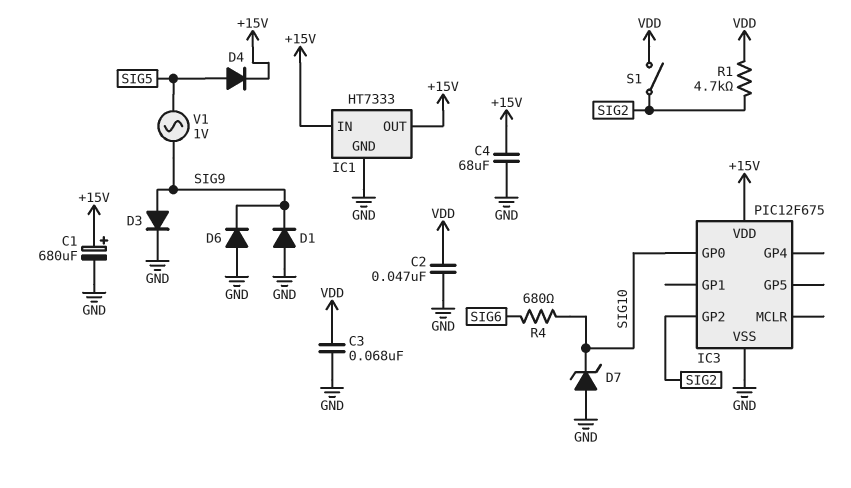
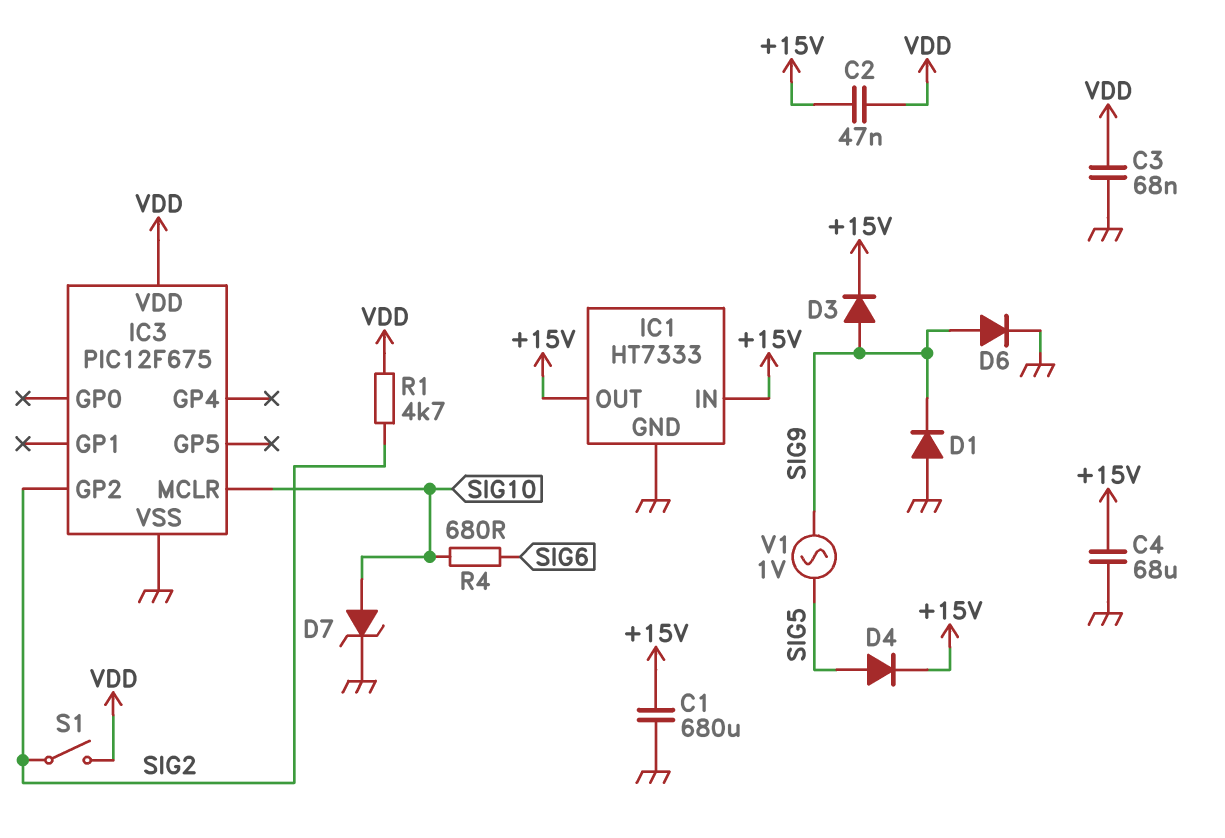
C1: 680uF (plus +15V, minus GND) -> 680uF (+15V, GND)
C2: 47nF (GND, VDD) -> 47nF (+15V, VDD)
D3: diode (A SIG9, K GND) -> diode (A SIG9, K +15V)
D6: diode (A GND, K SIG9) -> diode (A SIG9, K GND)
D7: zener (A GND, K SIG10) -> zener (A SIG10, K GND)
IC3 pin GP0: SIG10 -> none
IC3 pin MCLR: none -> SIG10
IC3 pin VDD: +15V -> VDD

